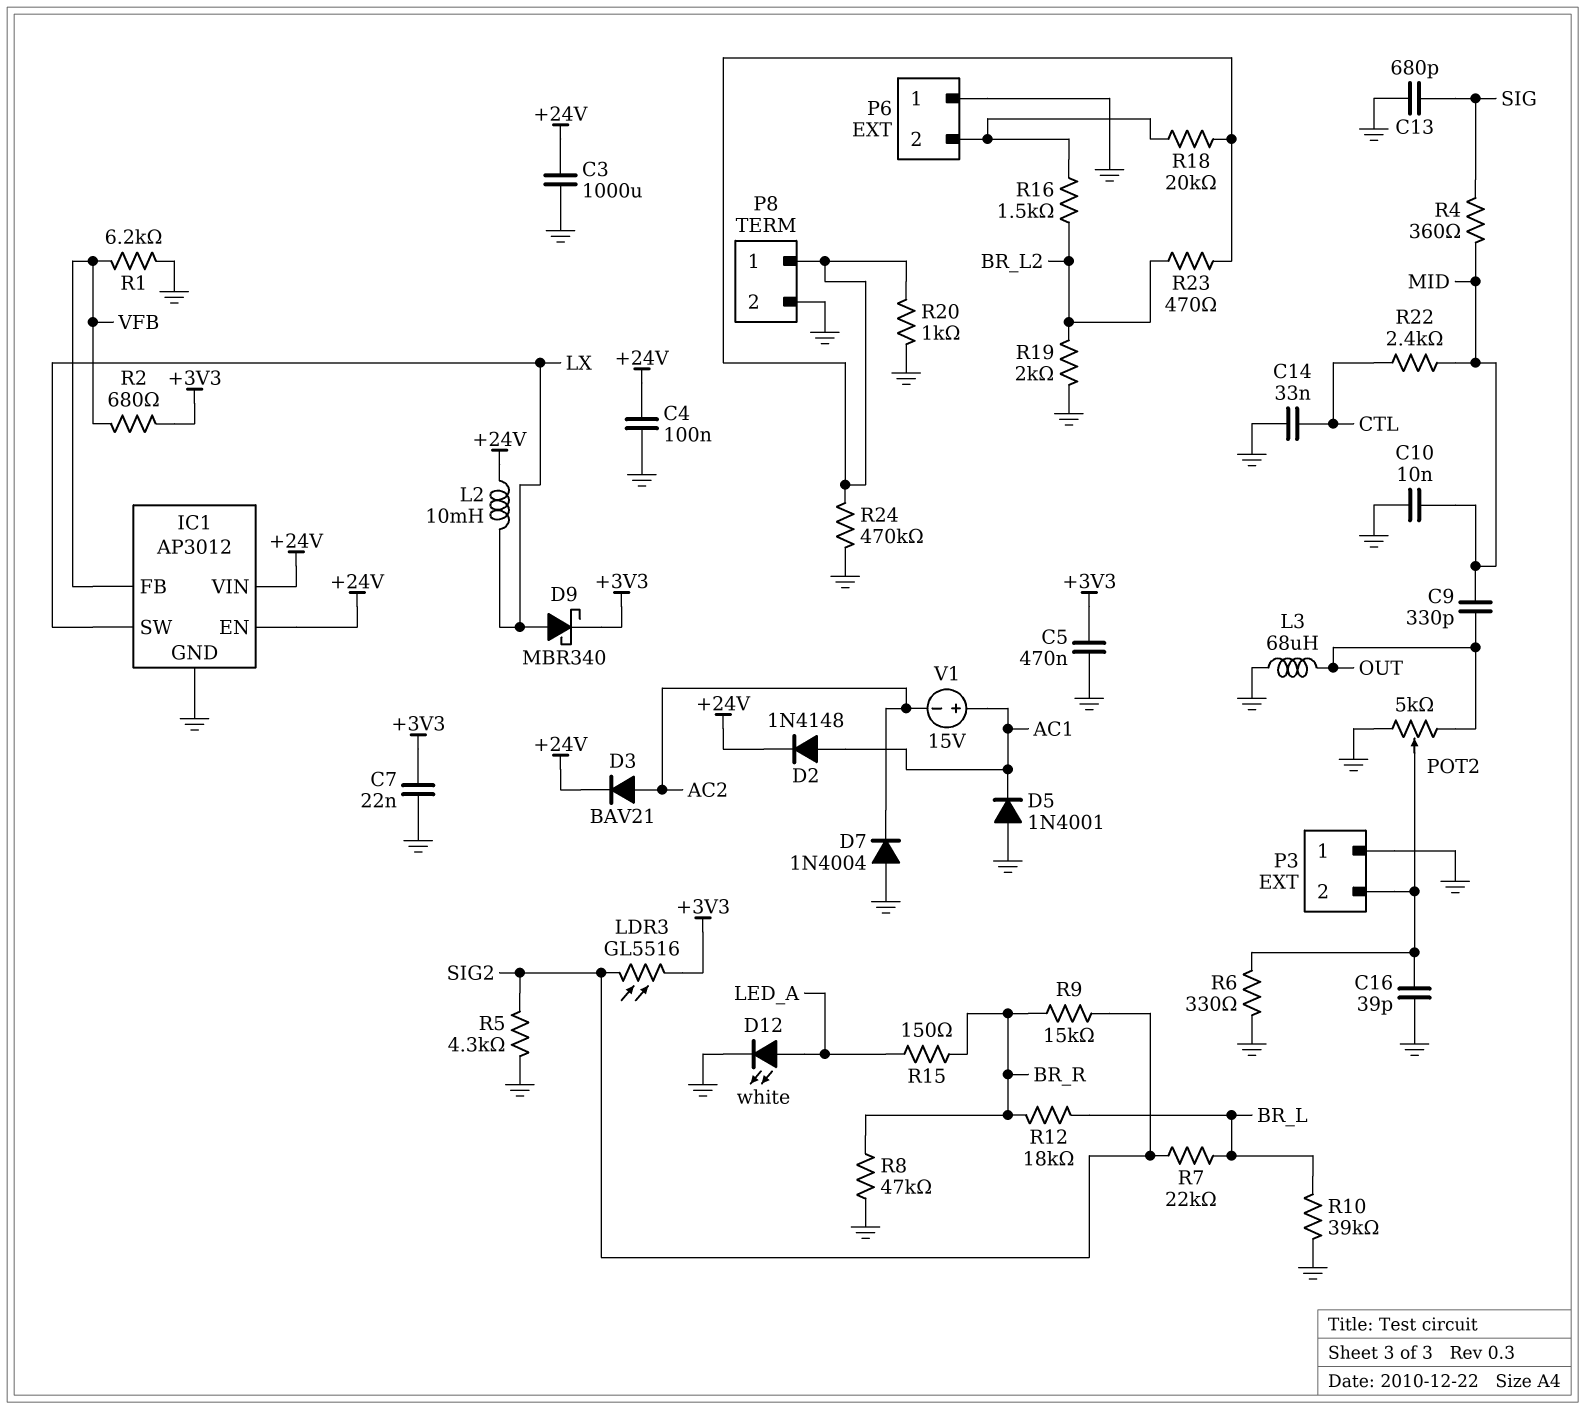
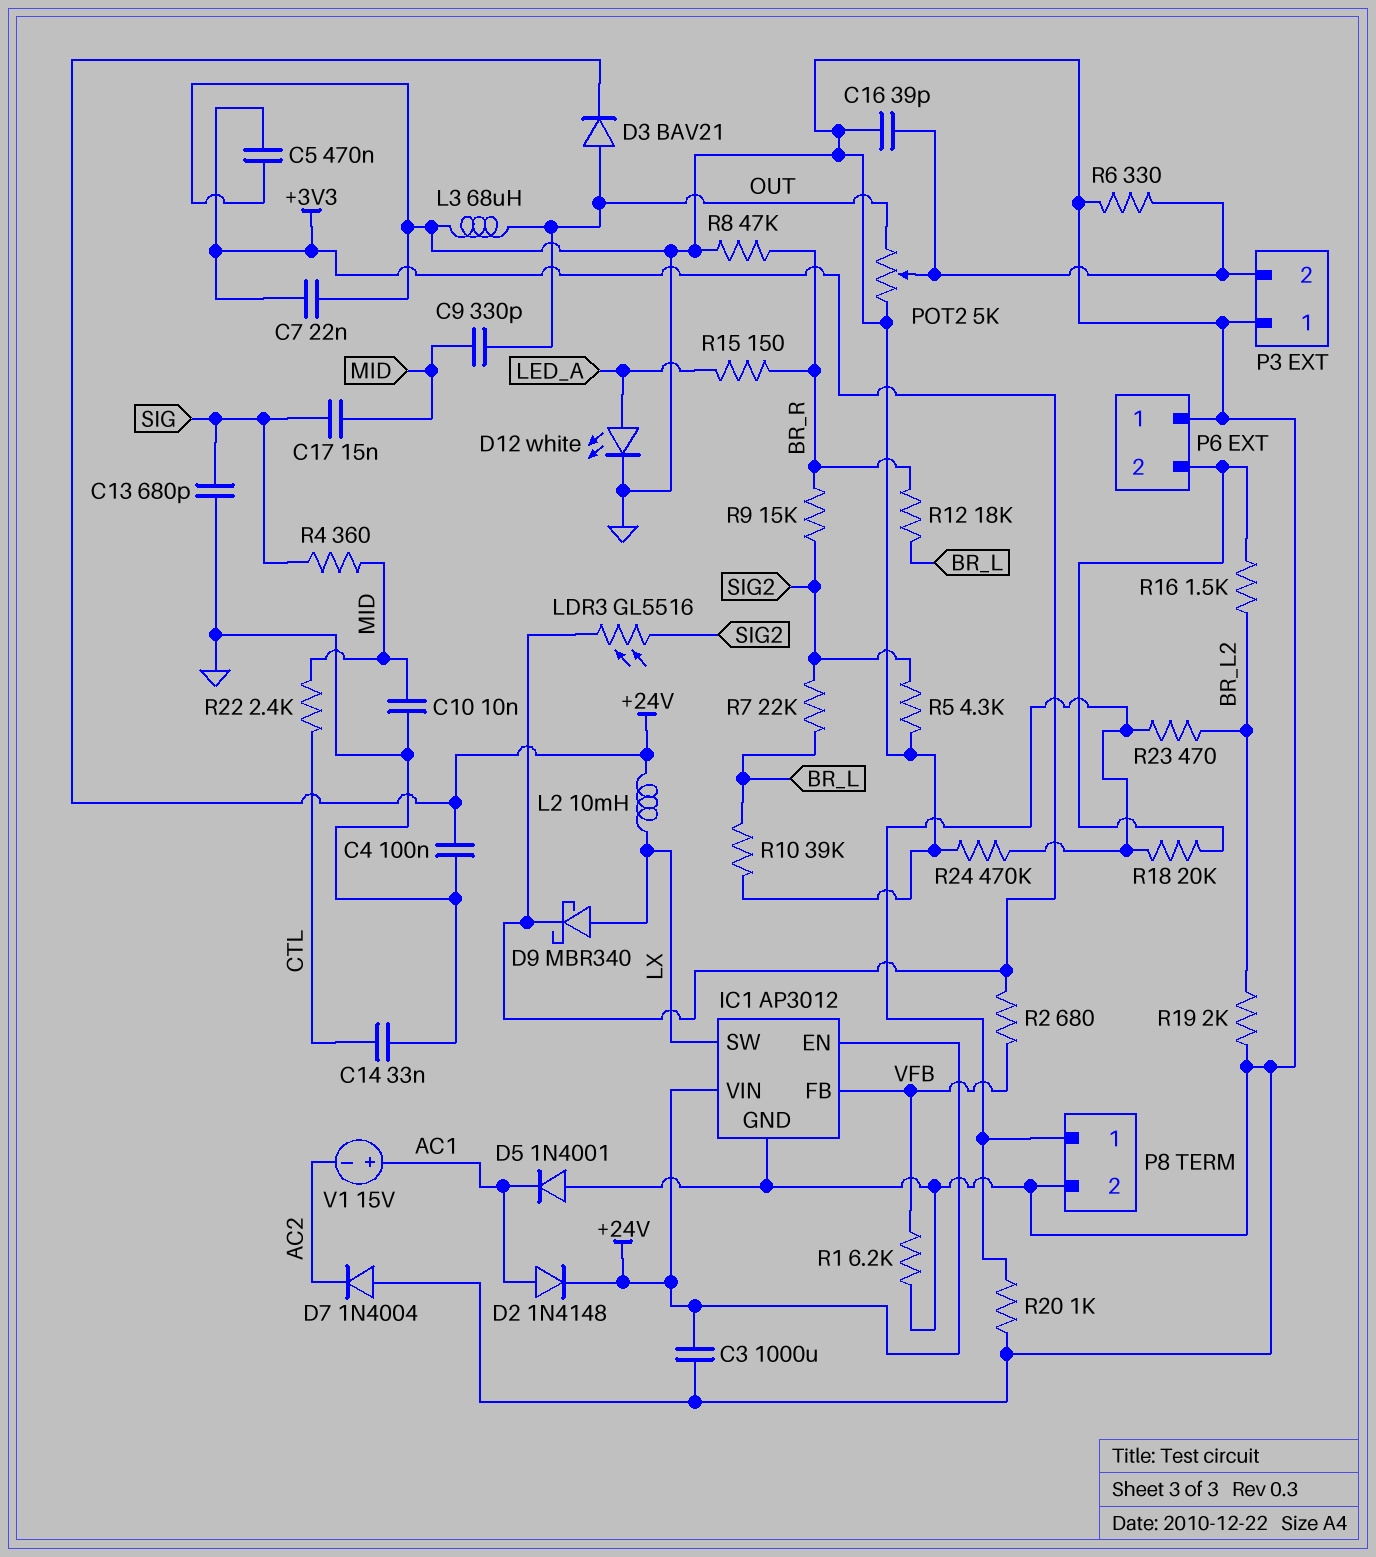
C17: none -> 15nF (MID, SIG)
D3: diode BAV21 (A AC2, K +24V) -> diode BAV21 (A OUT, K +24V)

